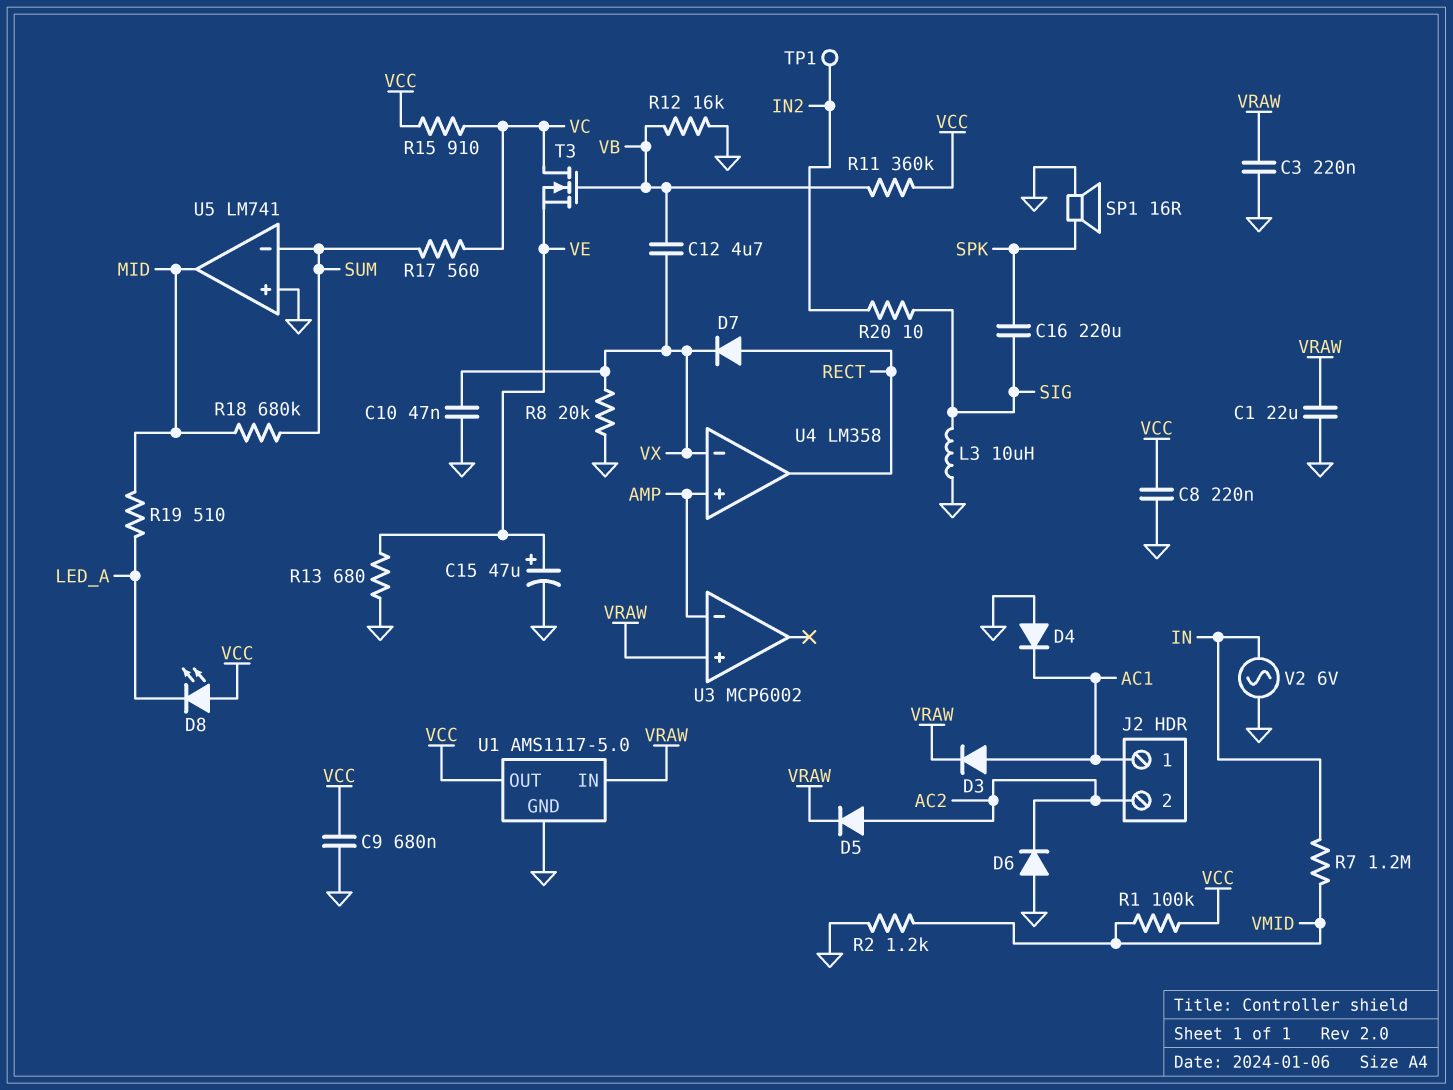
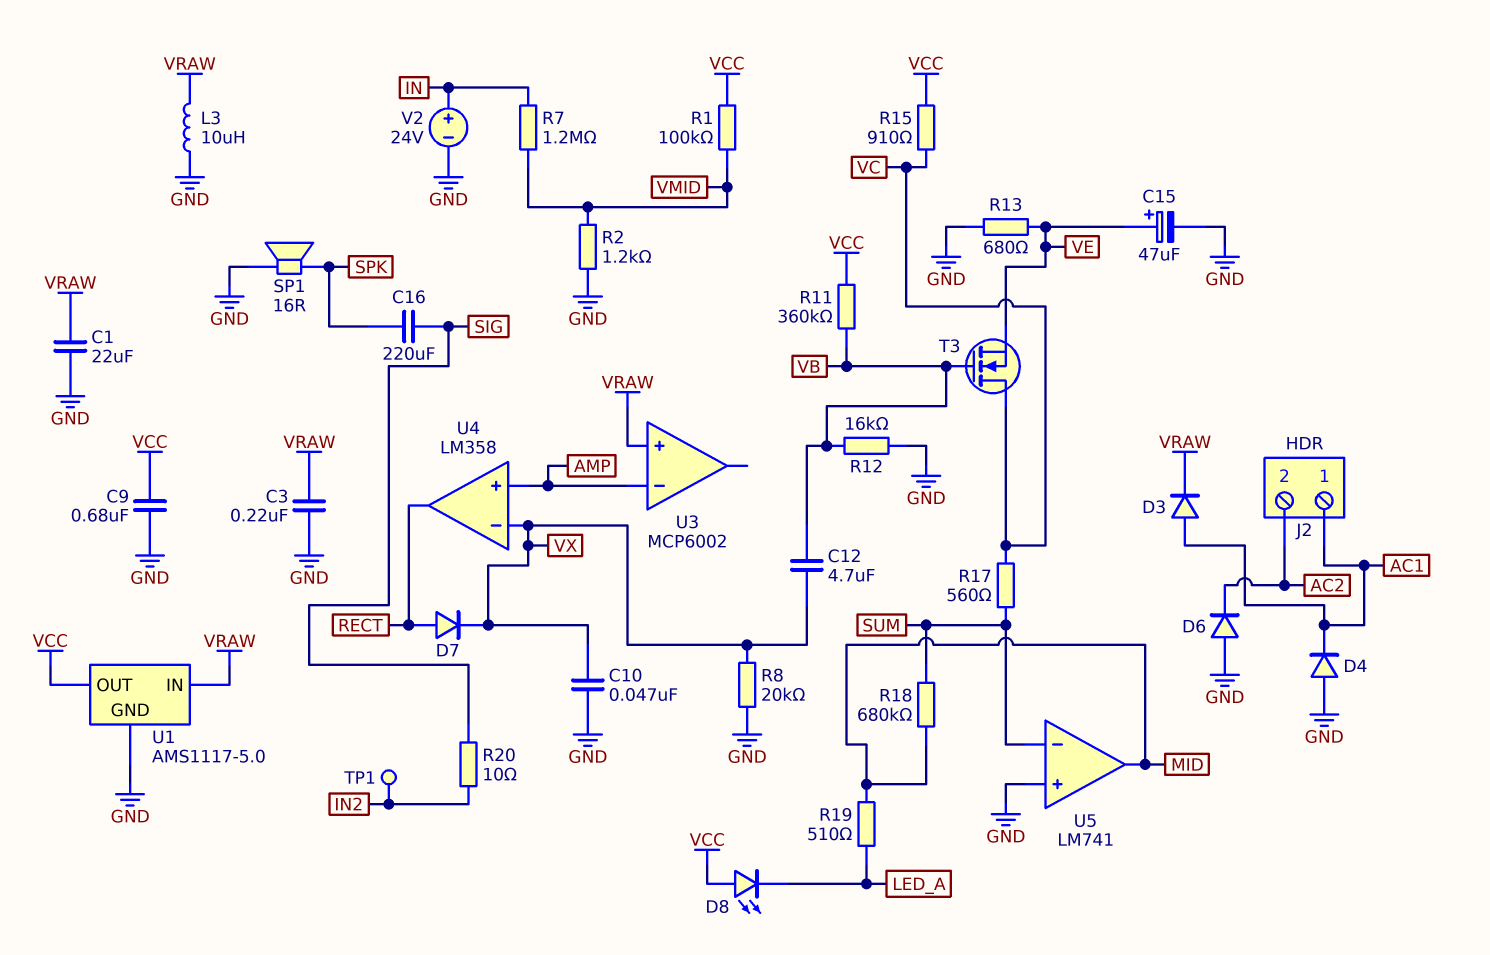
C8: 220nF (GND, VCC) -> none
D5: diode (A AC2, K VRAW) -> none
L3: 10uH (GND, SIG) -> 10uH (GND, VRAW)
V2: AC 6V (GND, IN) -> 24V (plus IN, minus GND)

